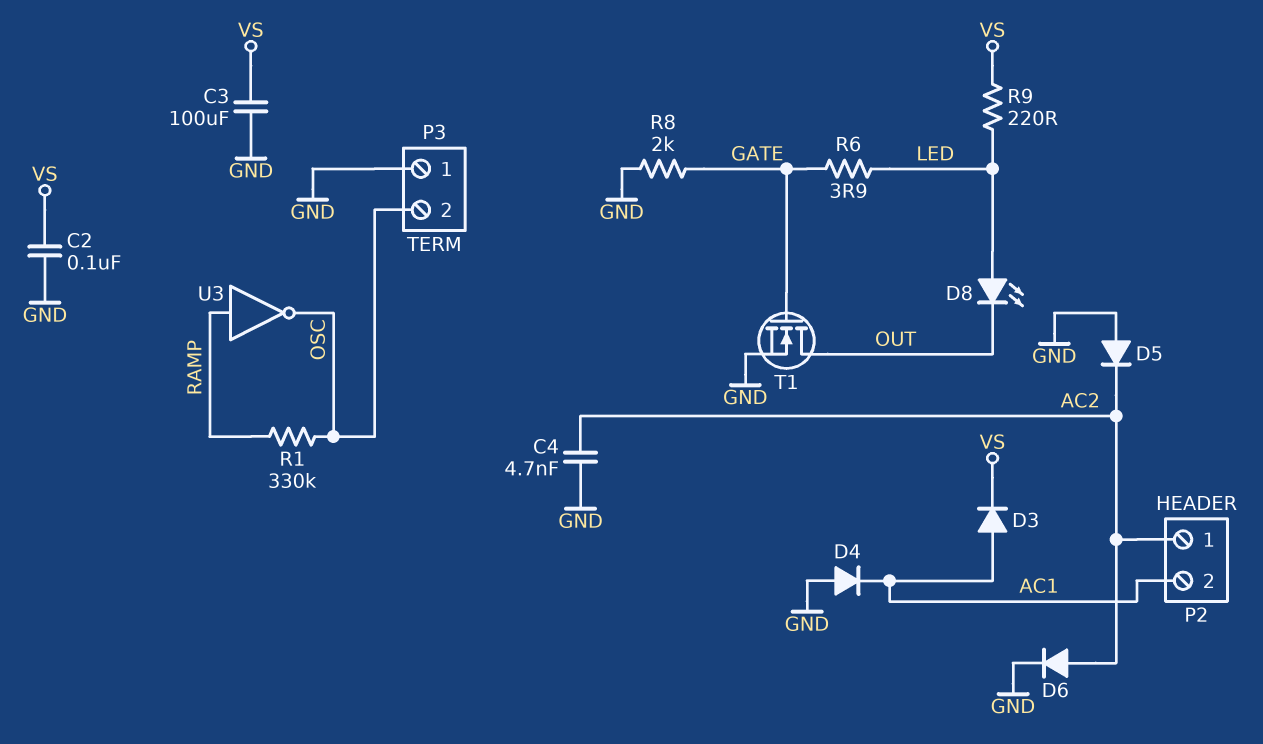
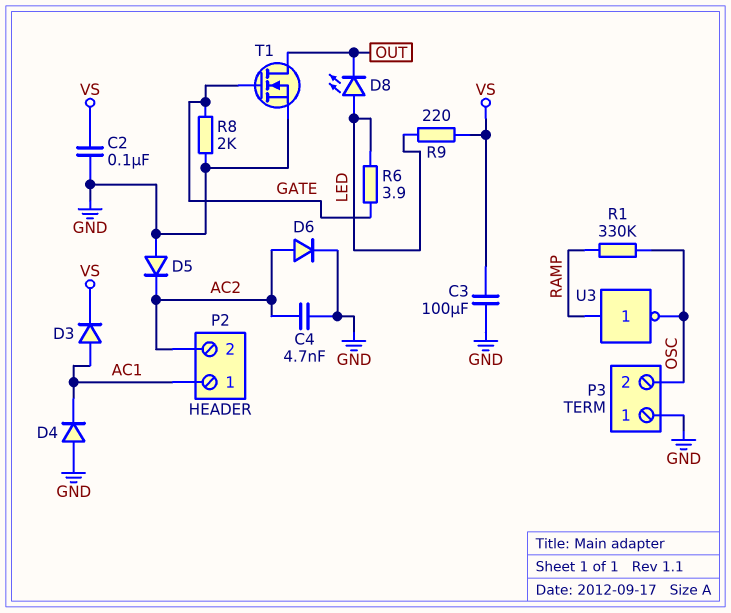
P2 pin 1: AC2 -> AC1
P2 pin 2: AC1 -> AC2

